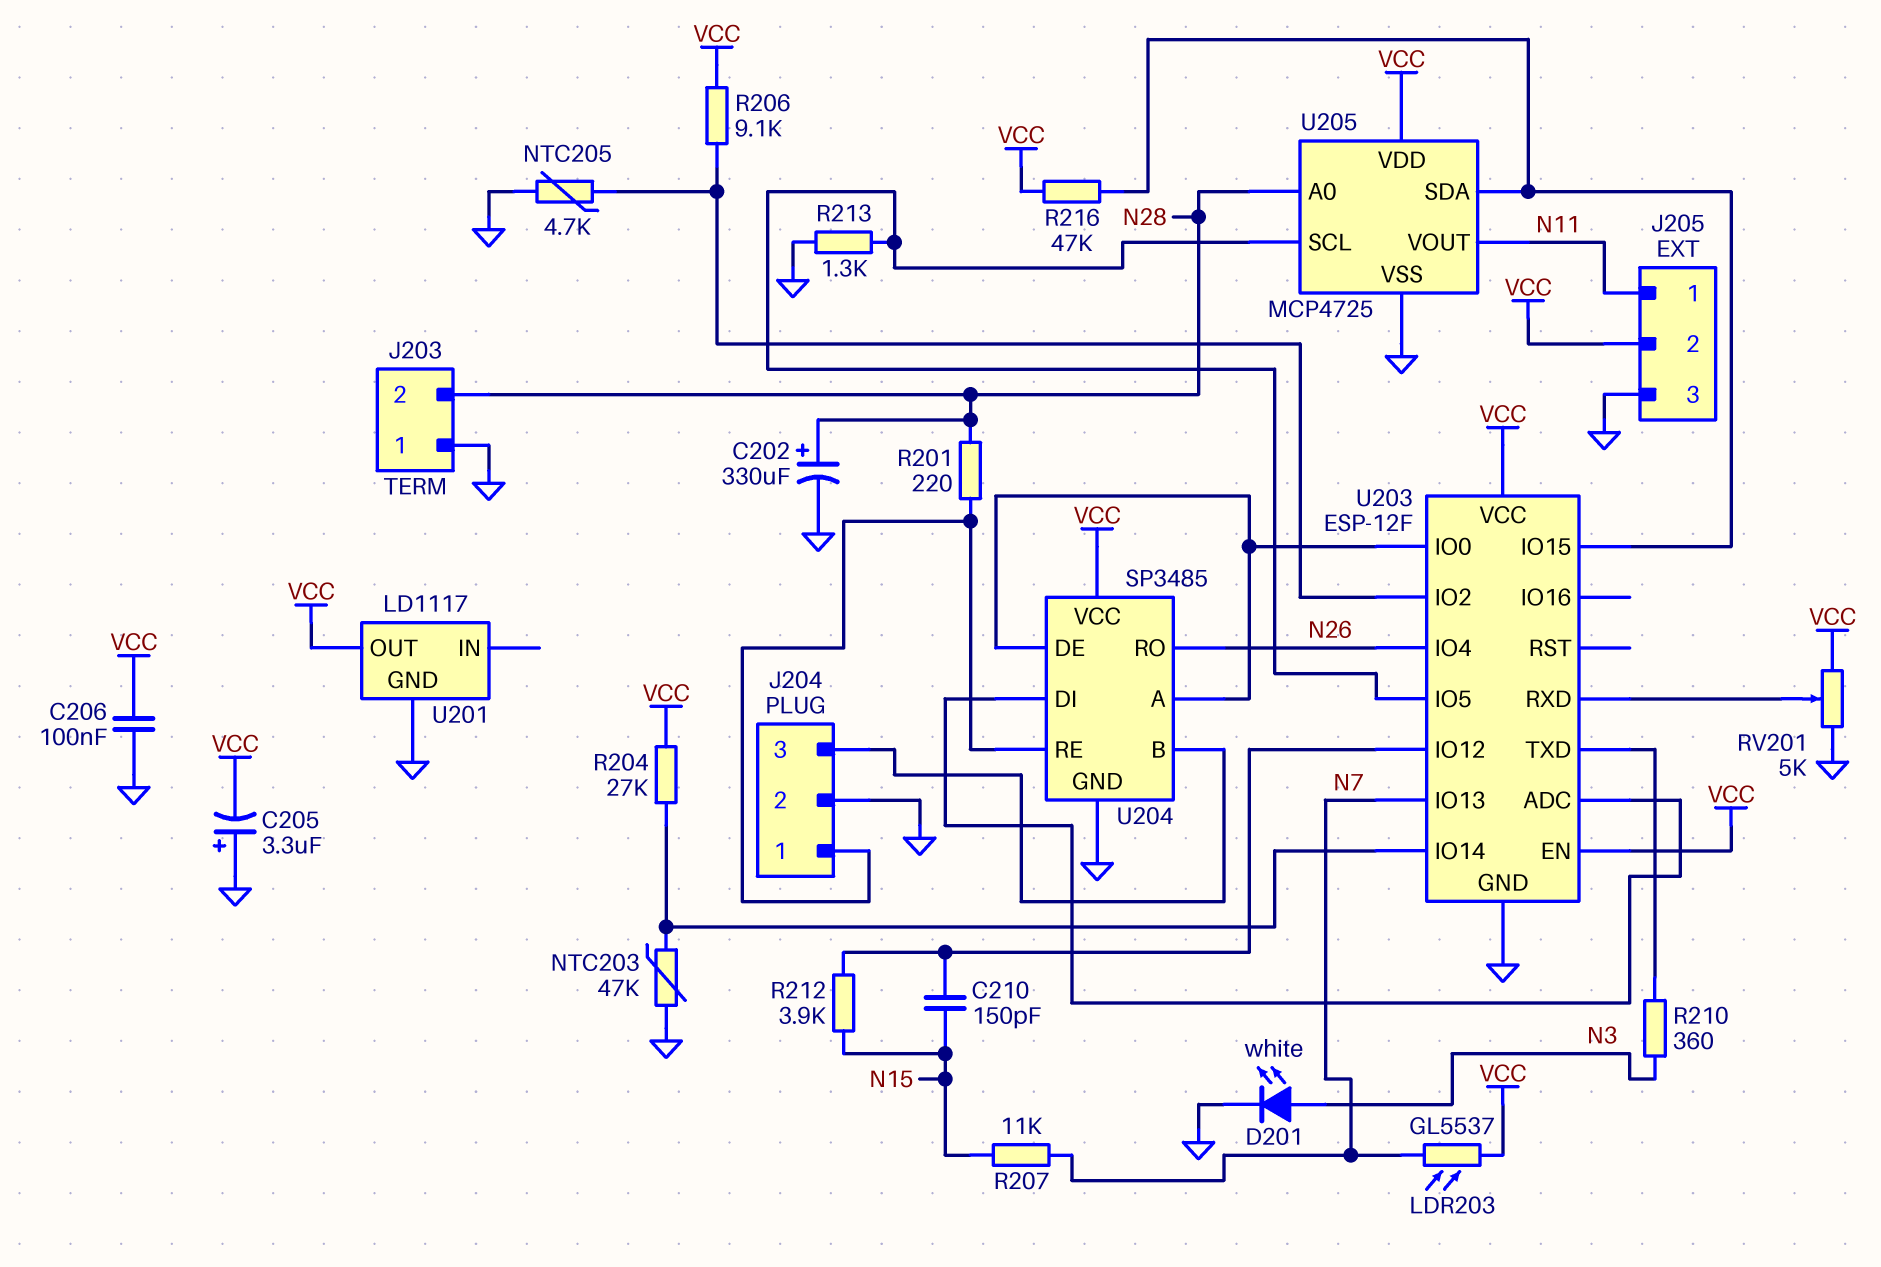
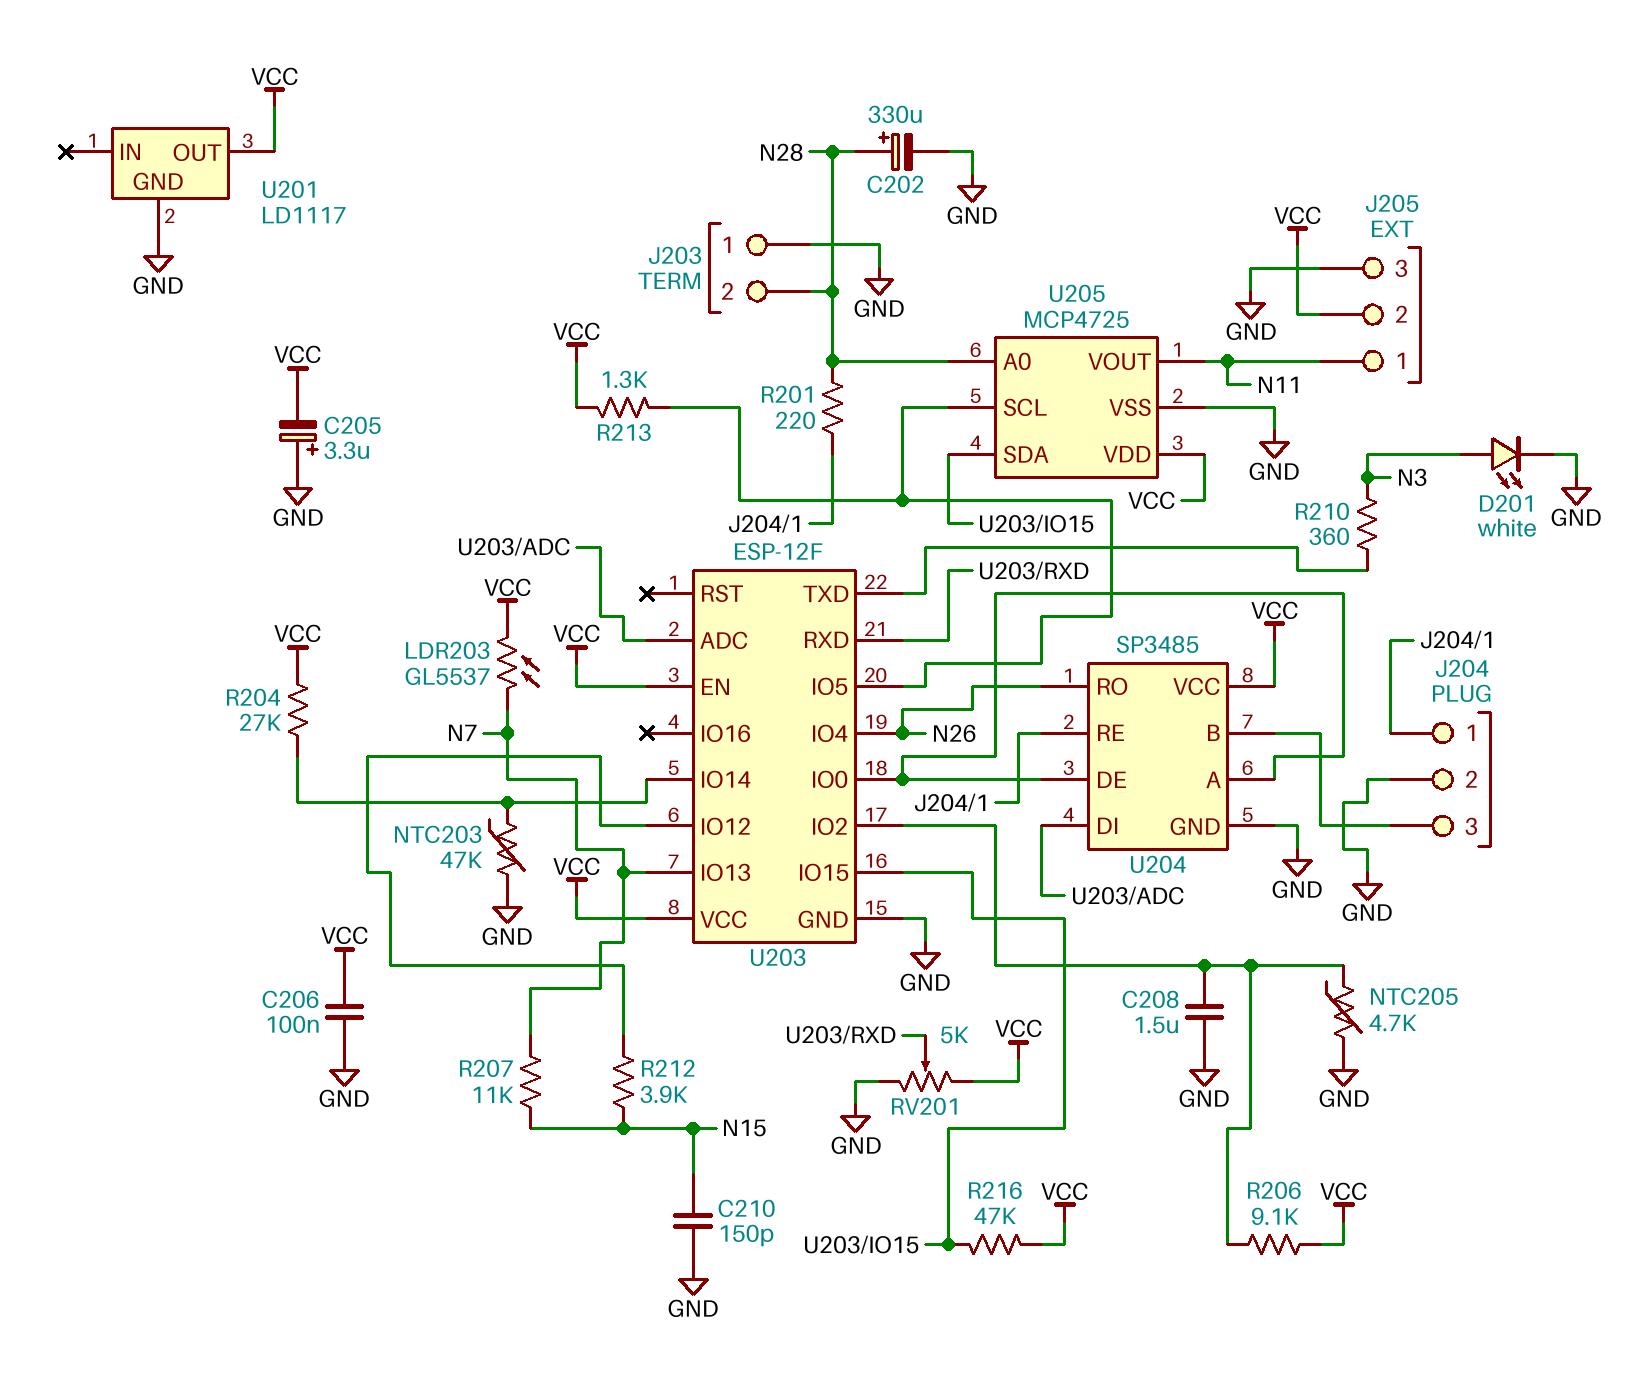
C208: none -> 1.5uF (GND, U203/IO2)
C210: 150pF (N15, U203/IO12) -> 150pF (GND, N15)
R213: 1.3k (GND, U203/IO5) -> 1.3k (U203/IO5, VCC)

